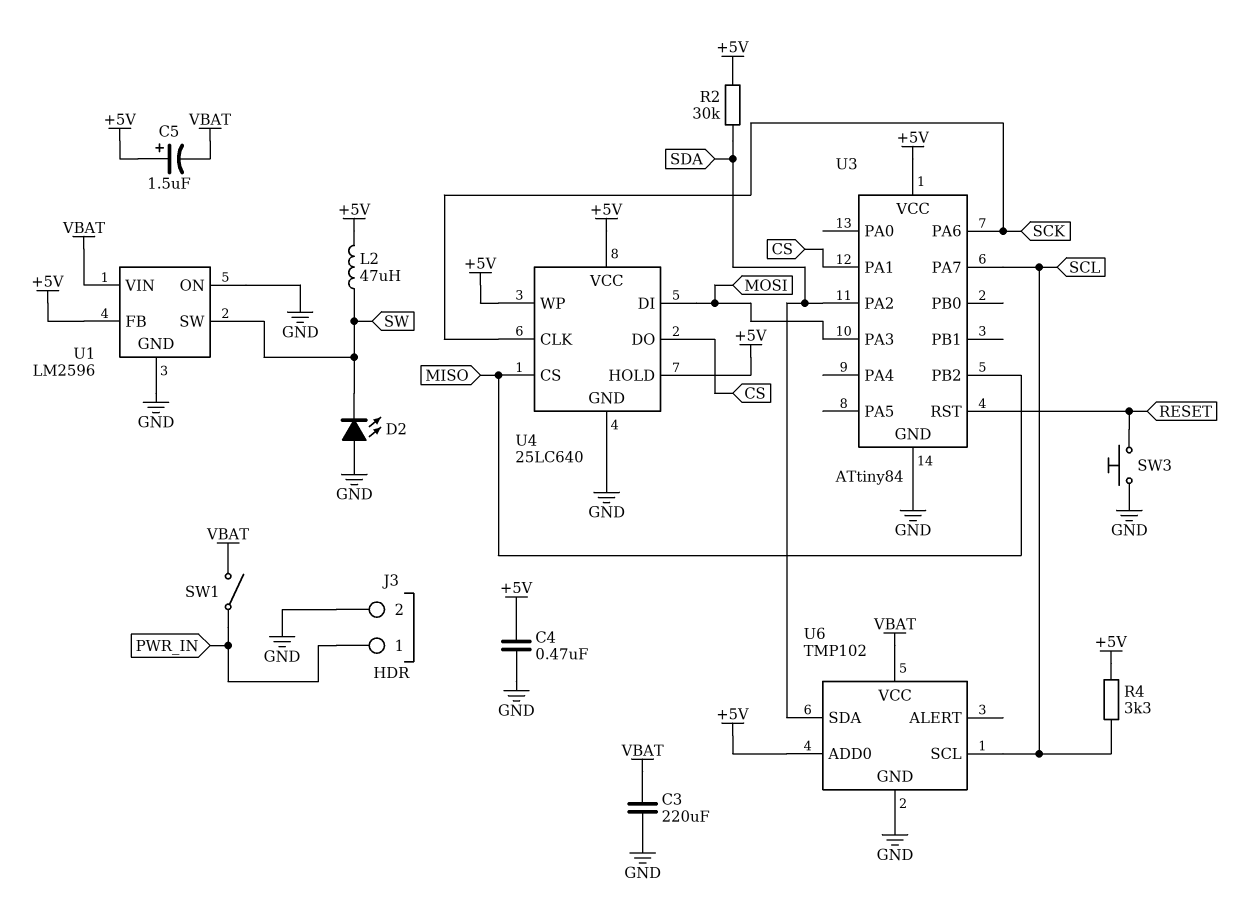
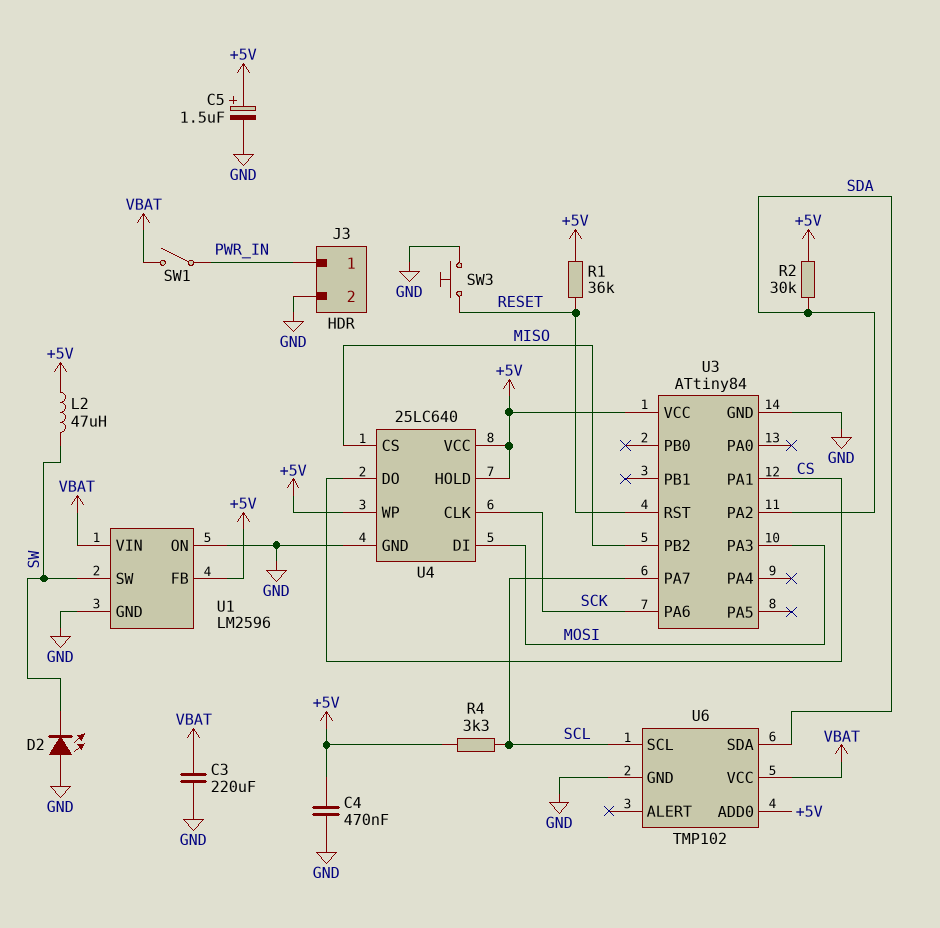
C5: 1.5uF (plus +5V, minus VBAT) -> 1.5uF (plus +5V, minus GND)
R1: none -> 36k (+5V, RESET)

